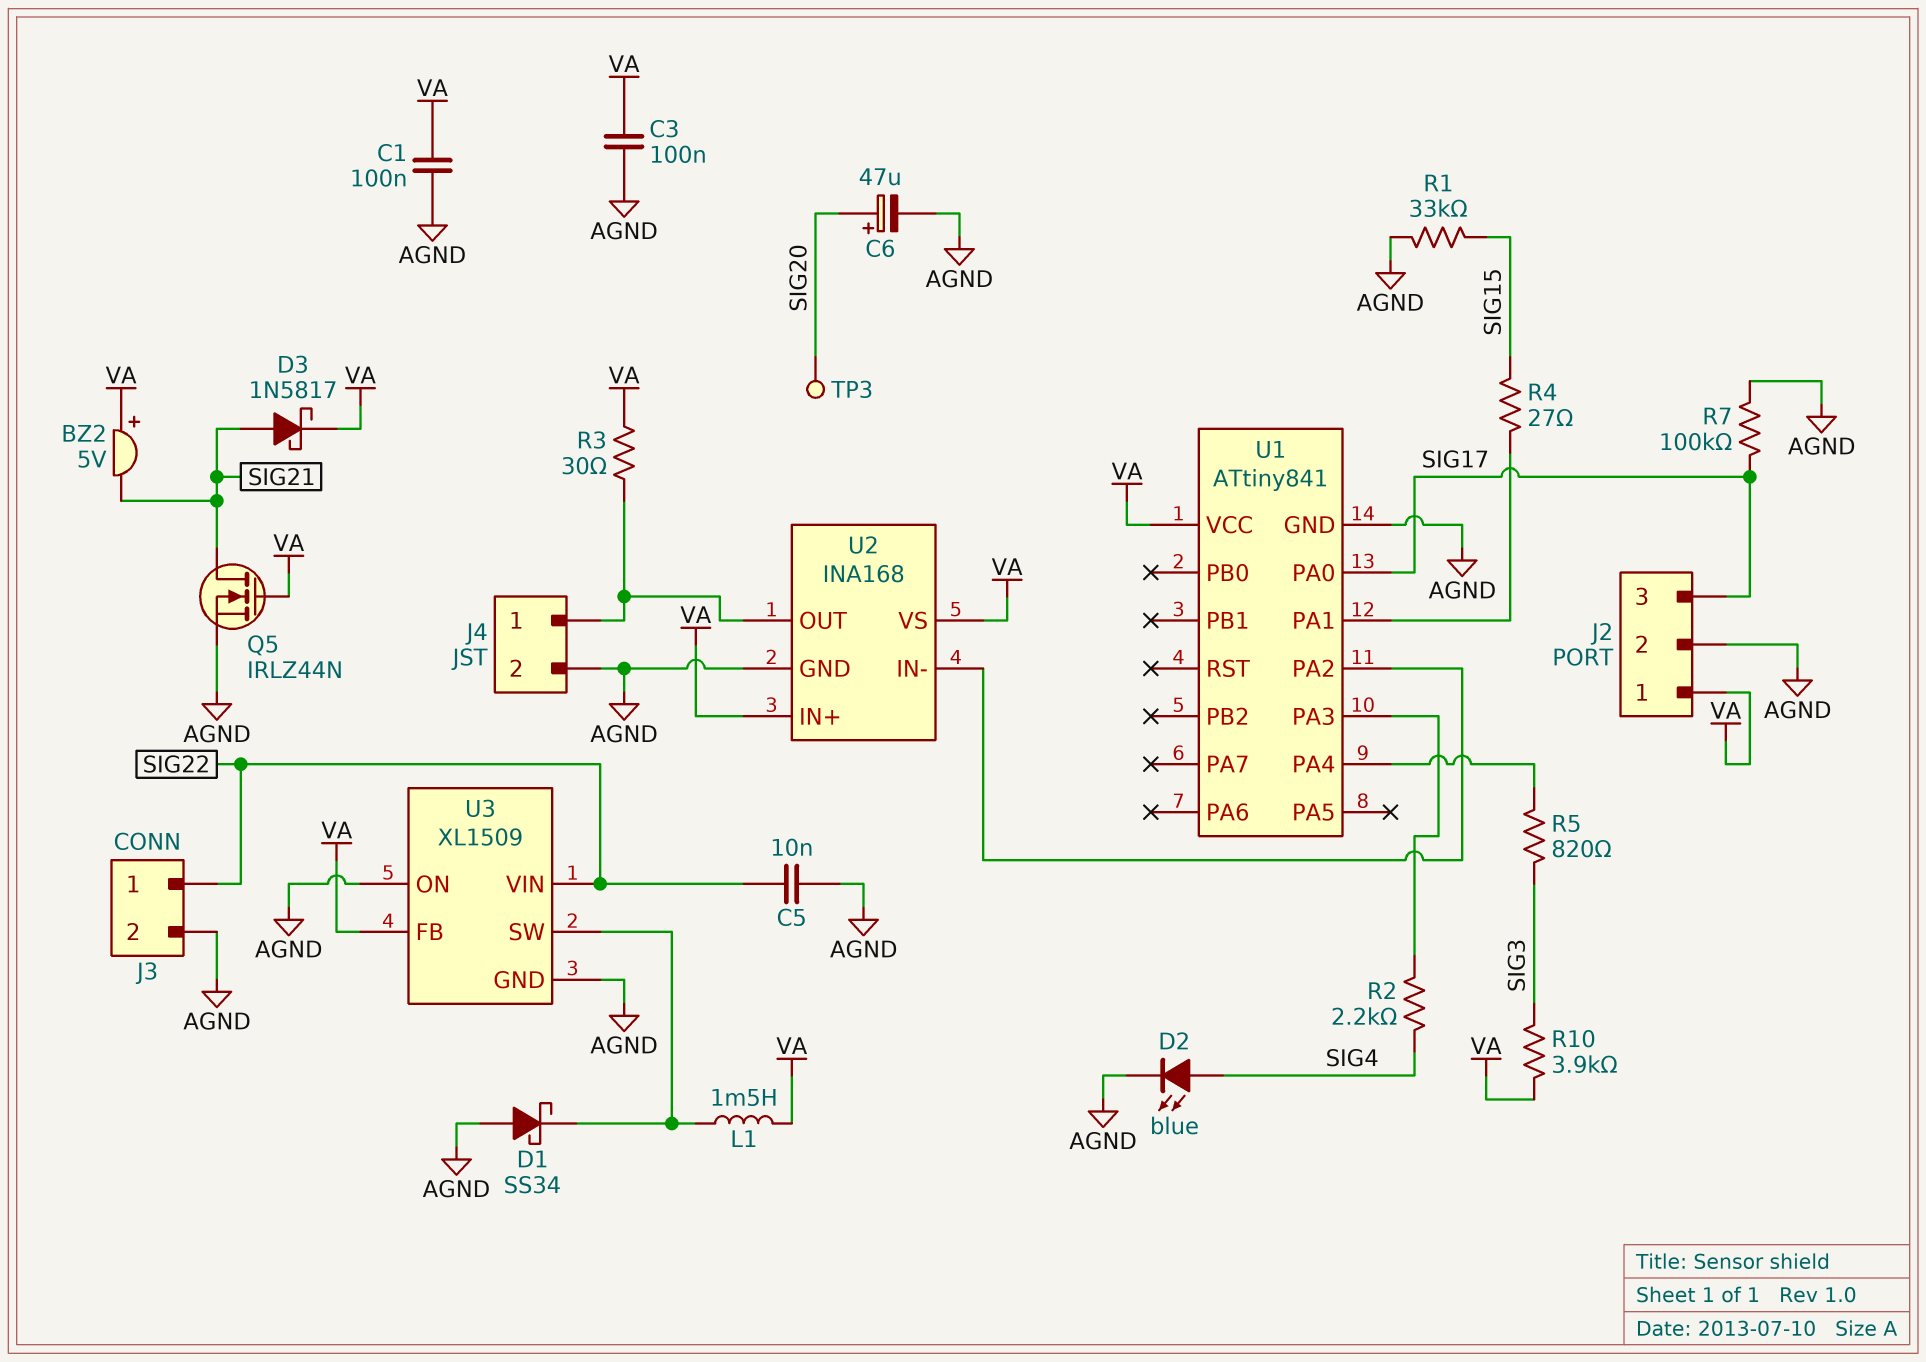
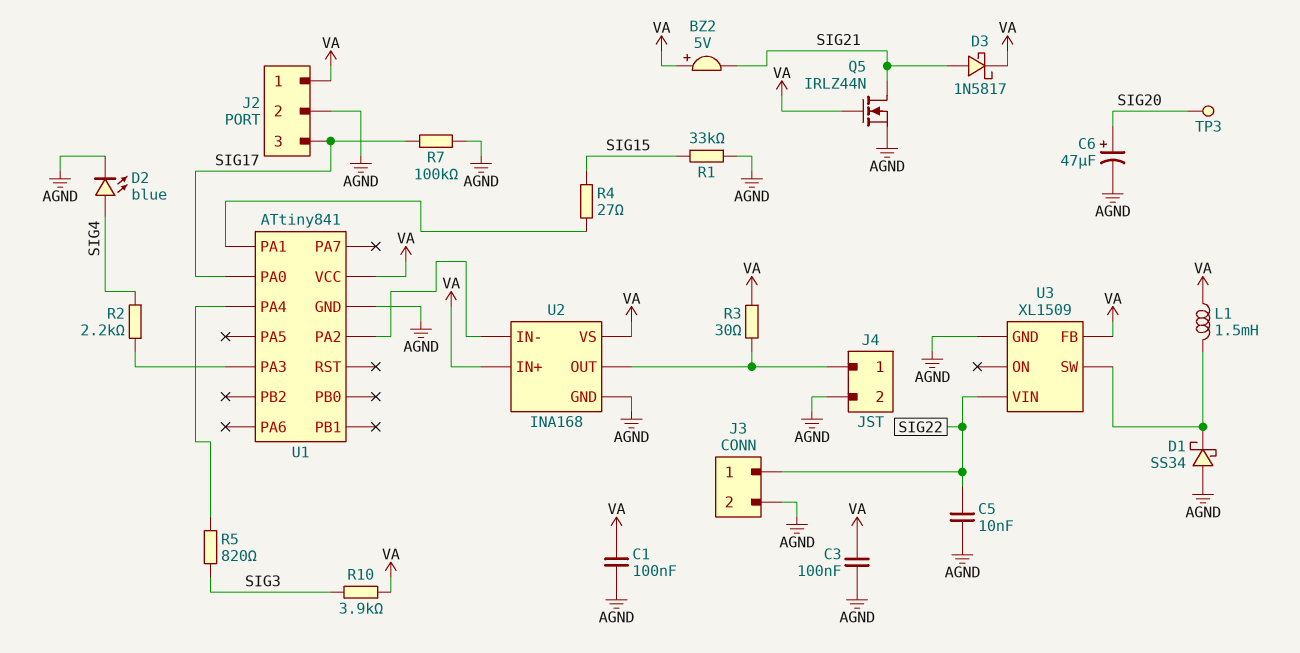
U3 pin ON: AGND -> none

